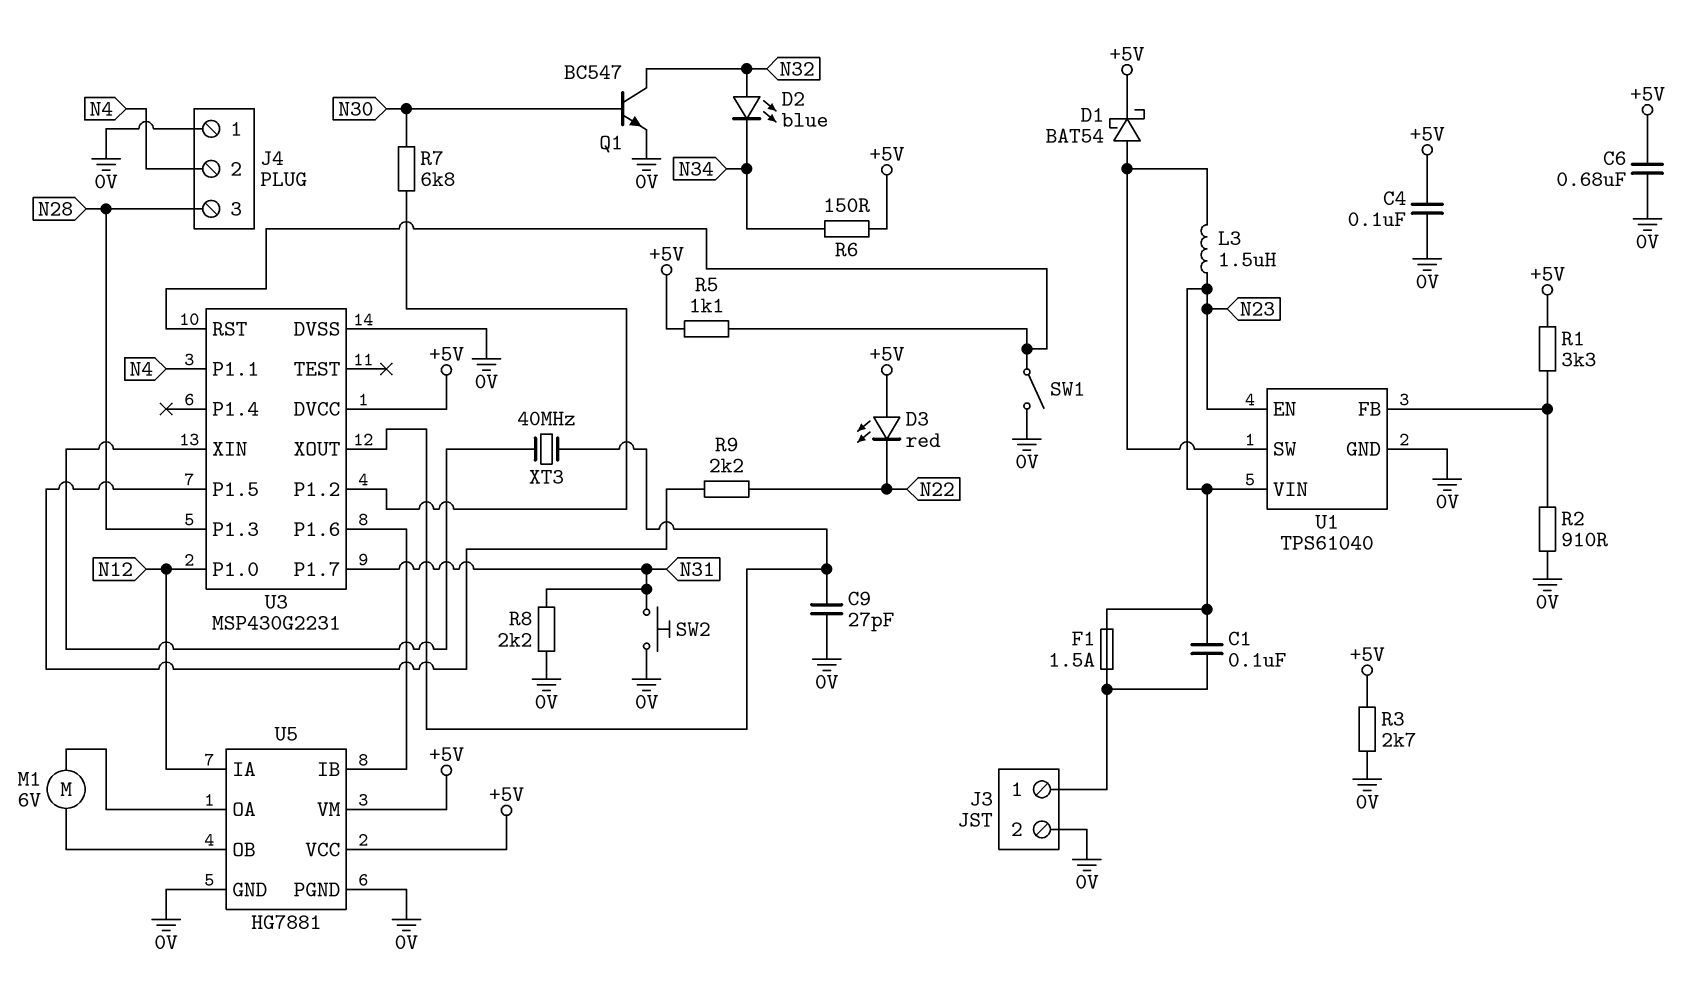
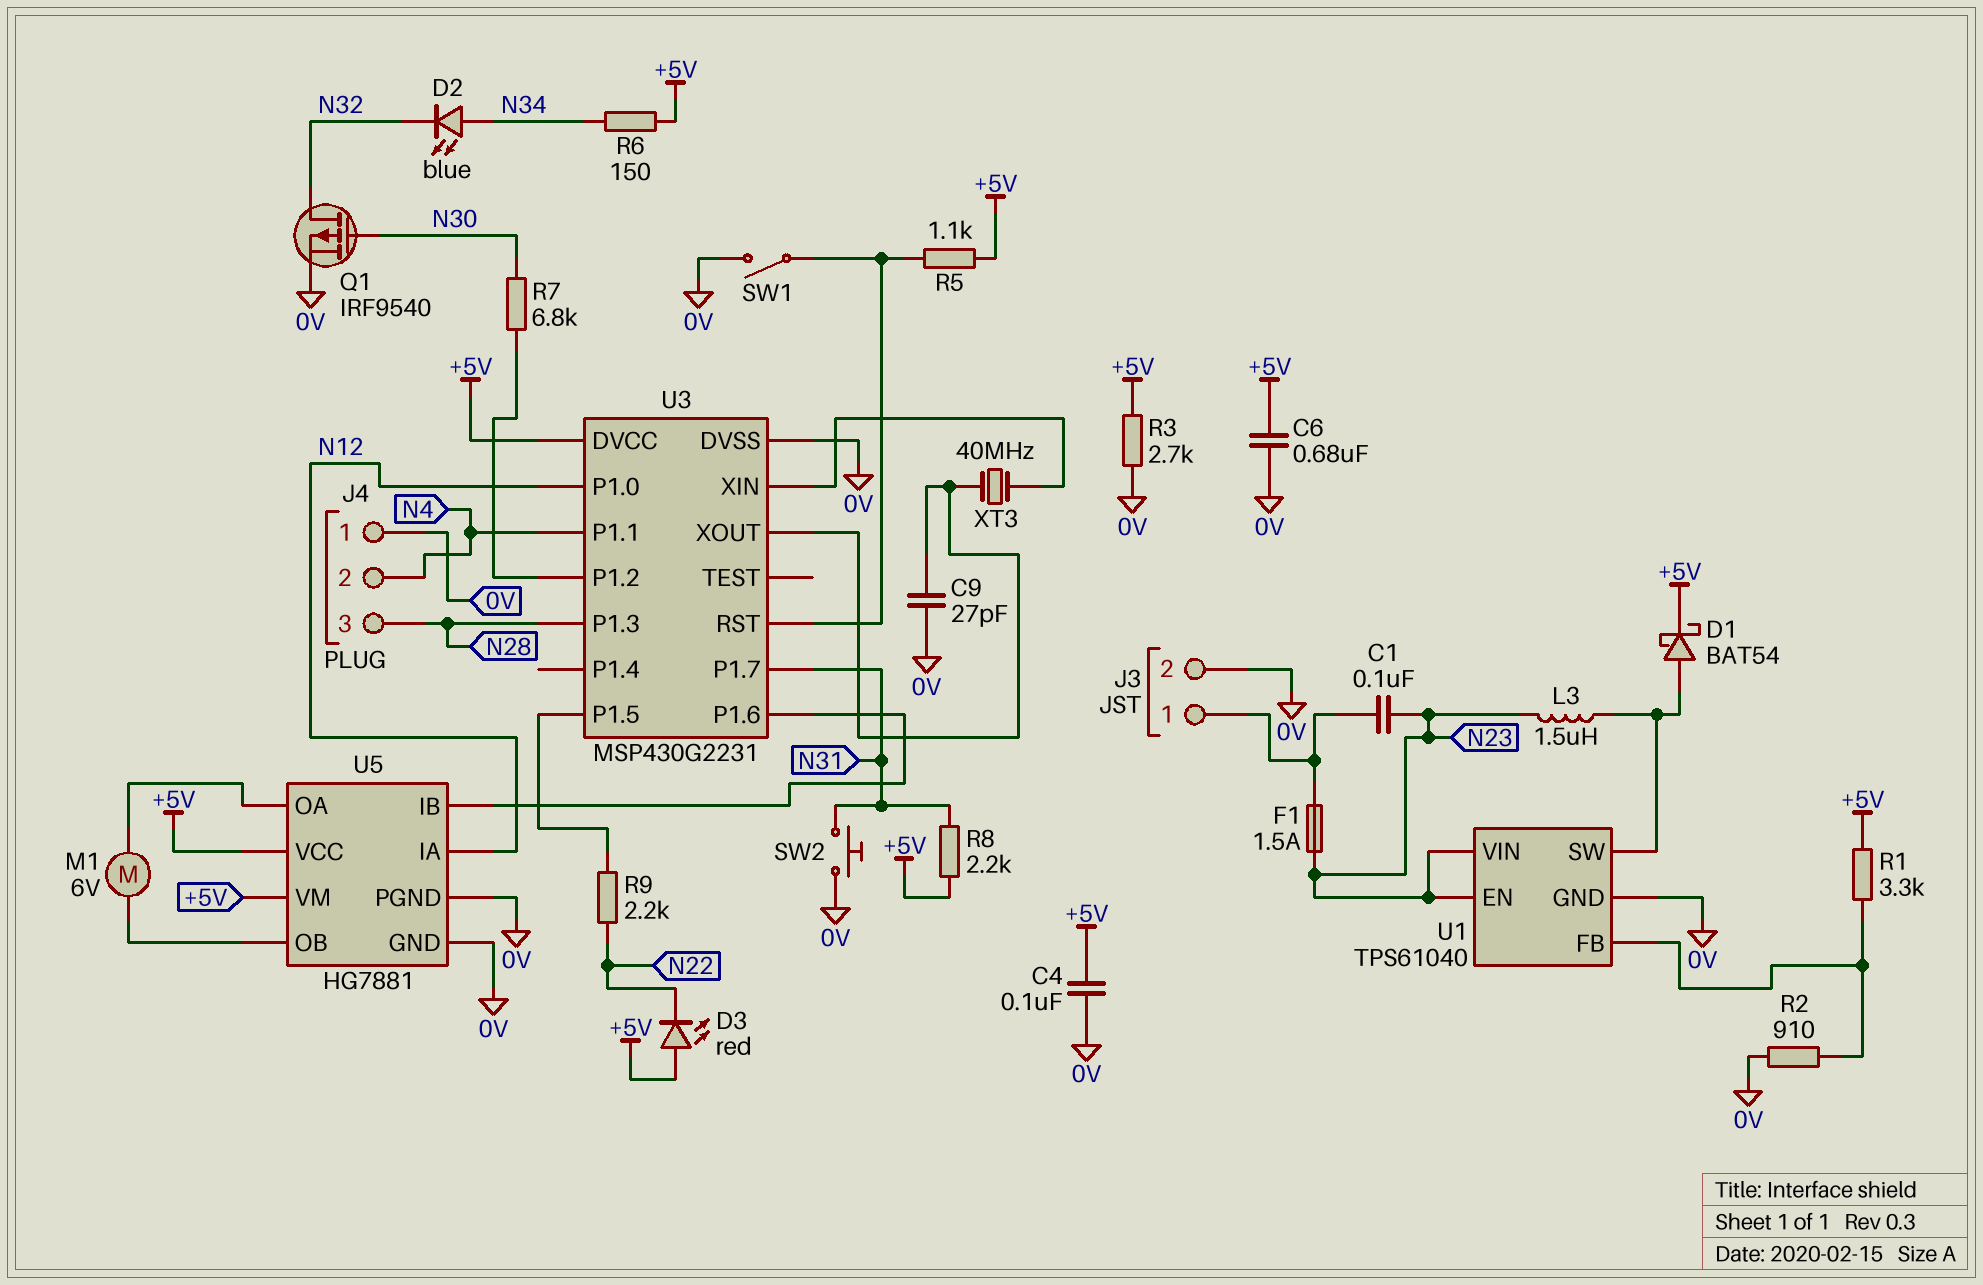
D2: LED blue (A N32, K N34) -> LED blue (A N34, K N32)
Q1: NPN BC547 (B N30, C N32, E 0V) -> PMOS IRF9540 (G N30, D N32, S 0V)
R8: 2.2k (0V, N31) -> 2.2k (+5V, N31)

